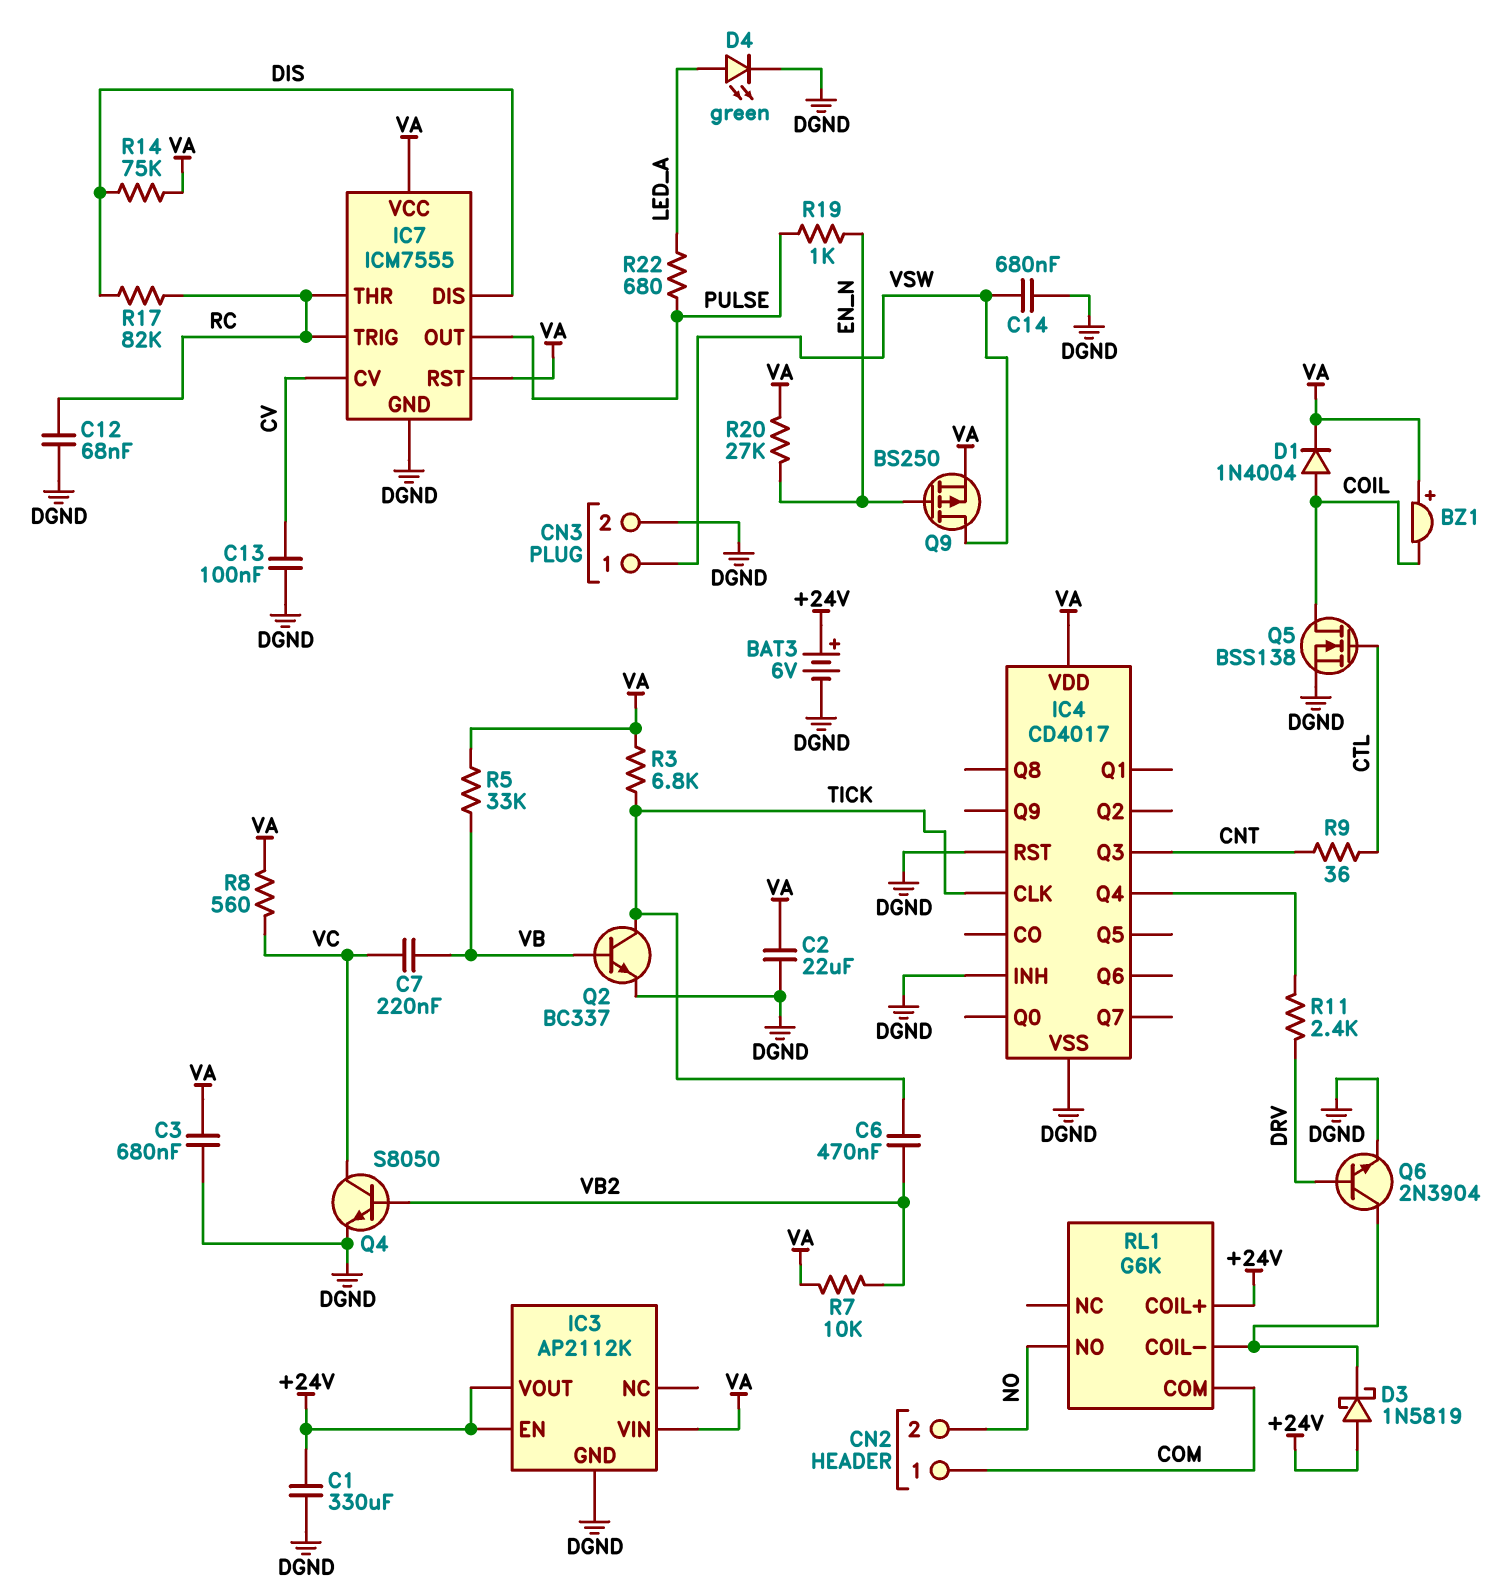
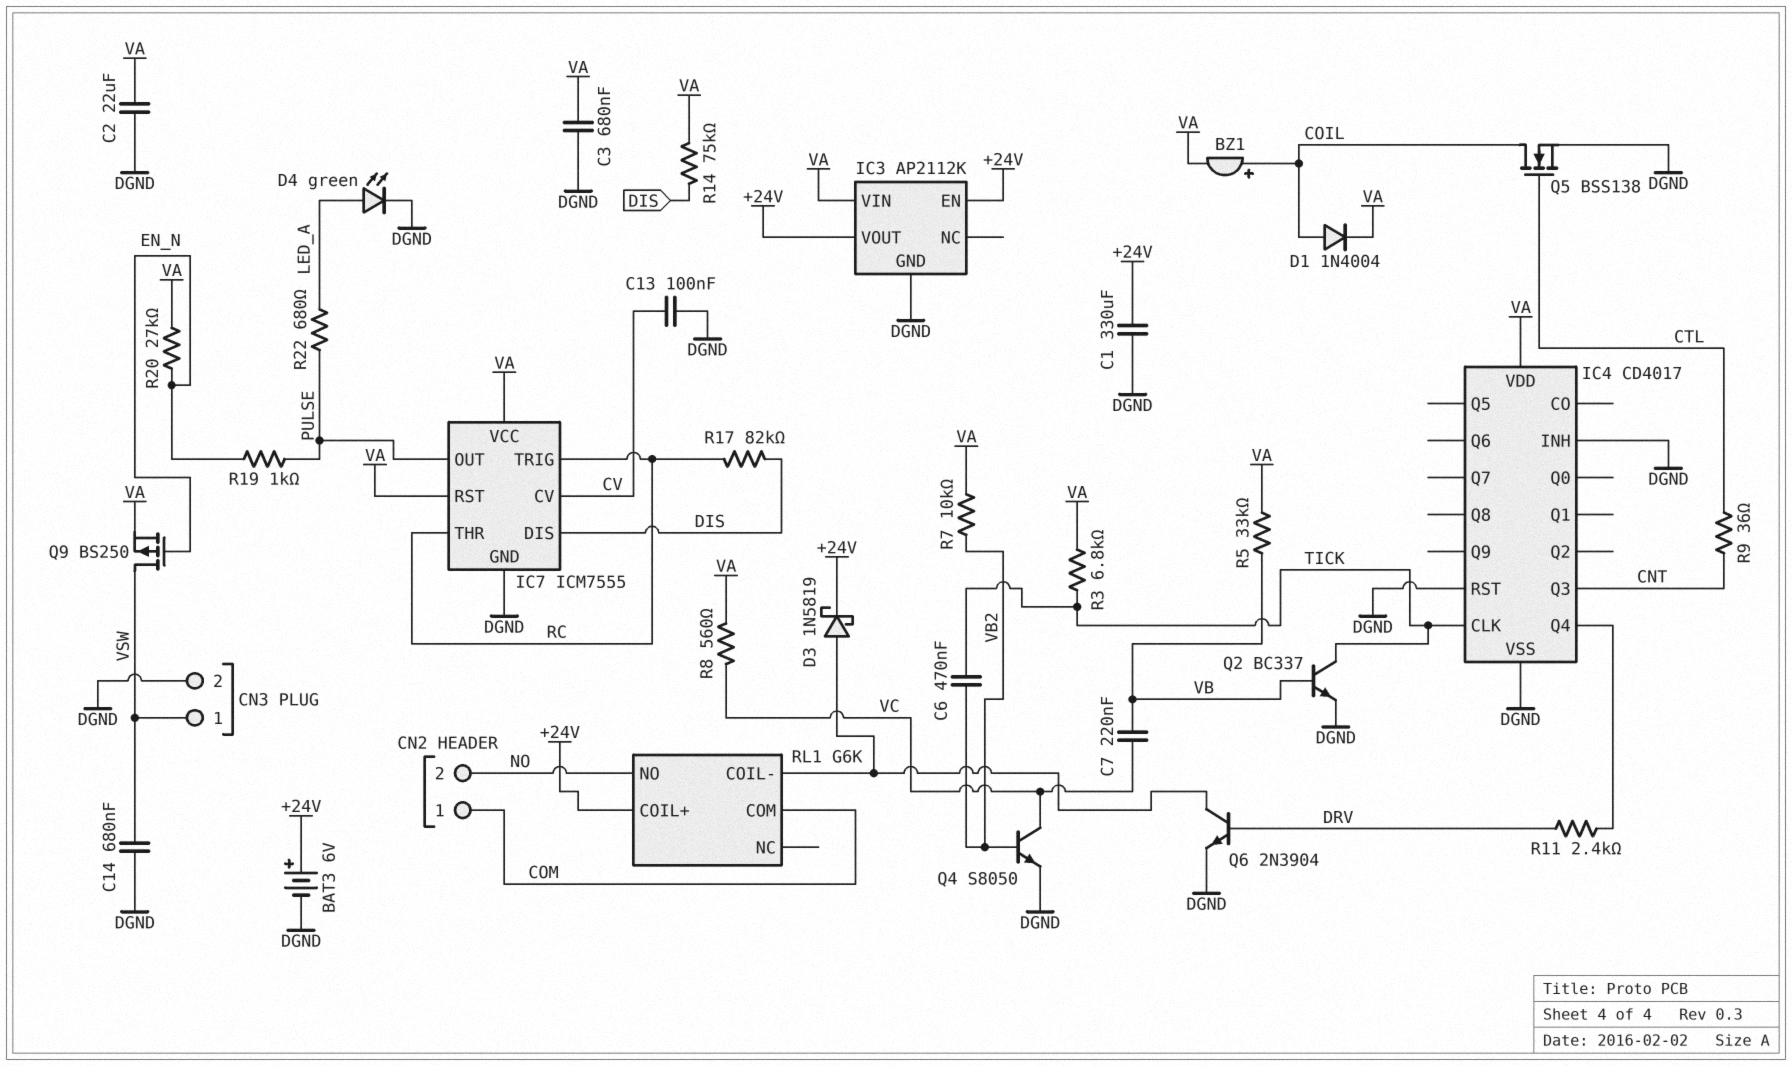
BZ1: buzzer (plus VA, minus COIL) -> buzzer (plus COIL, minus VA)
C12: 68nF (DGND, RC) -> none
D3: schottky 1N5819 (A +24V, K RL1/COIL-) -> schottky 1N5819 (A RL1/COIL-, K +24V)

